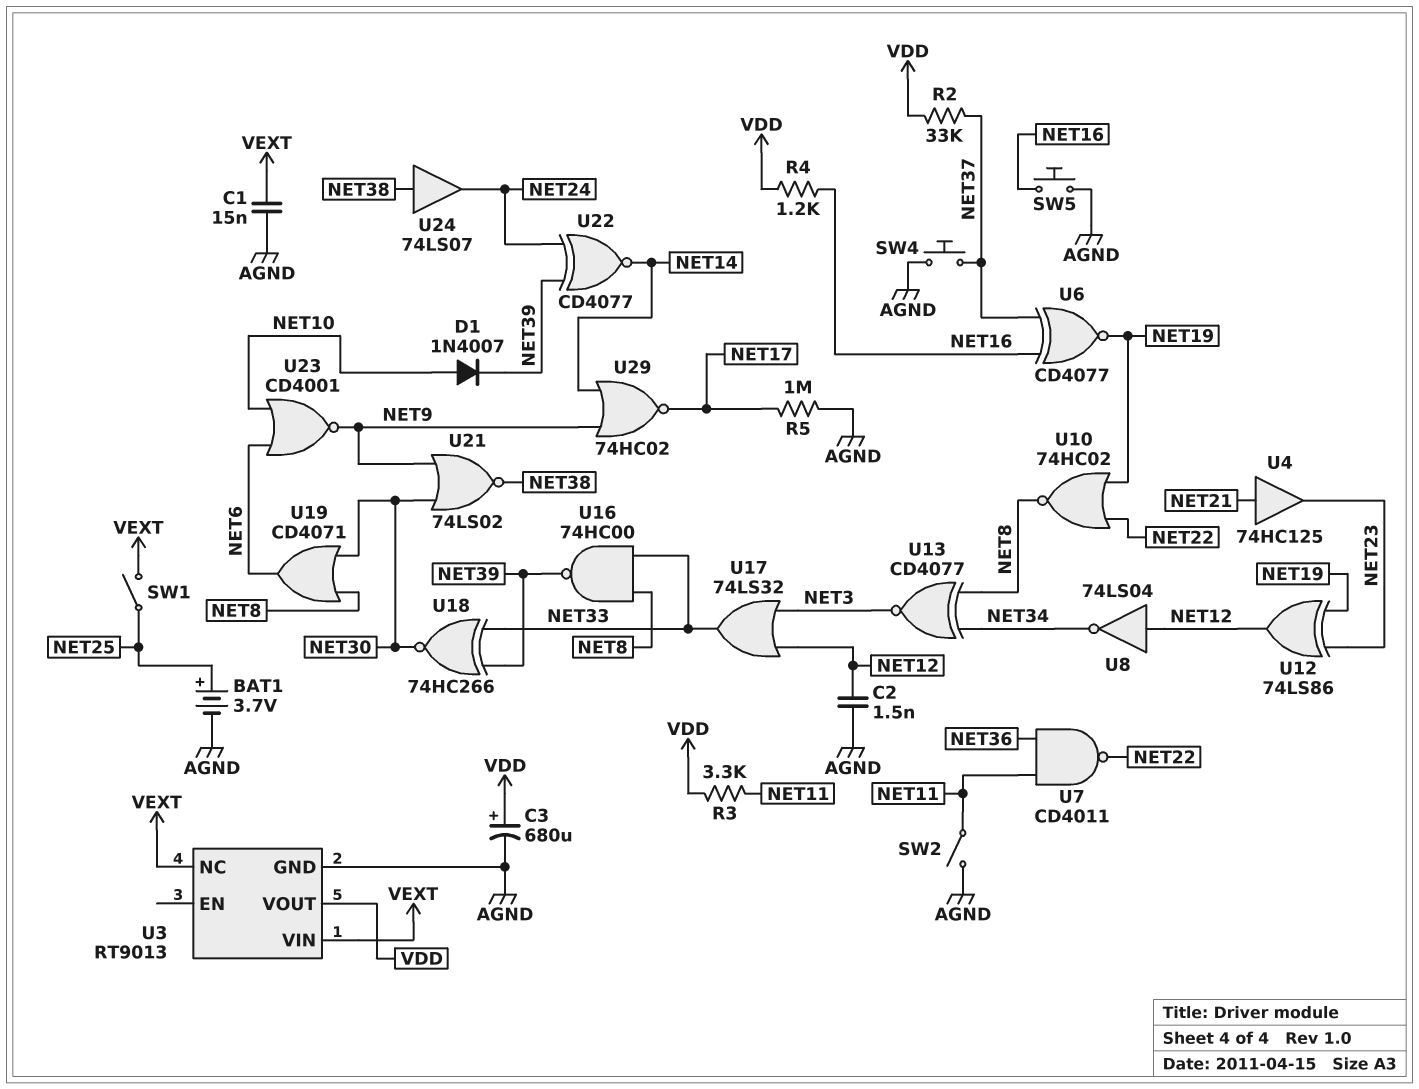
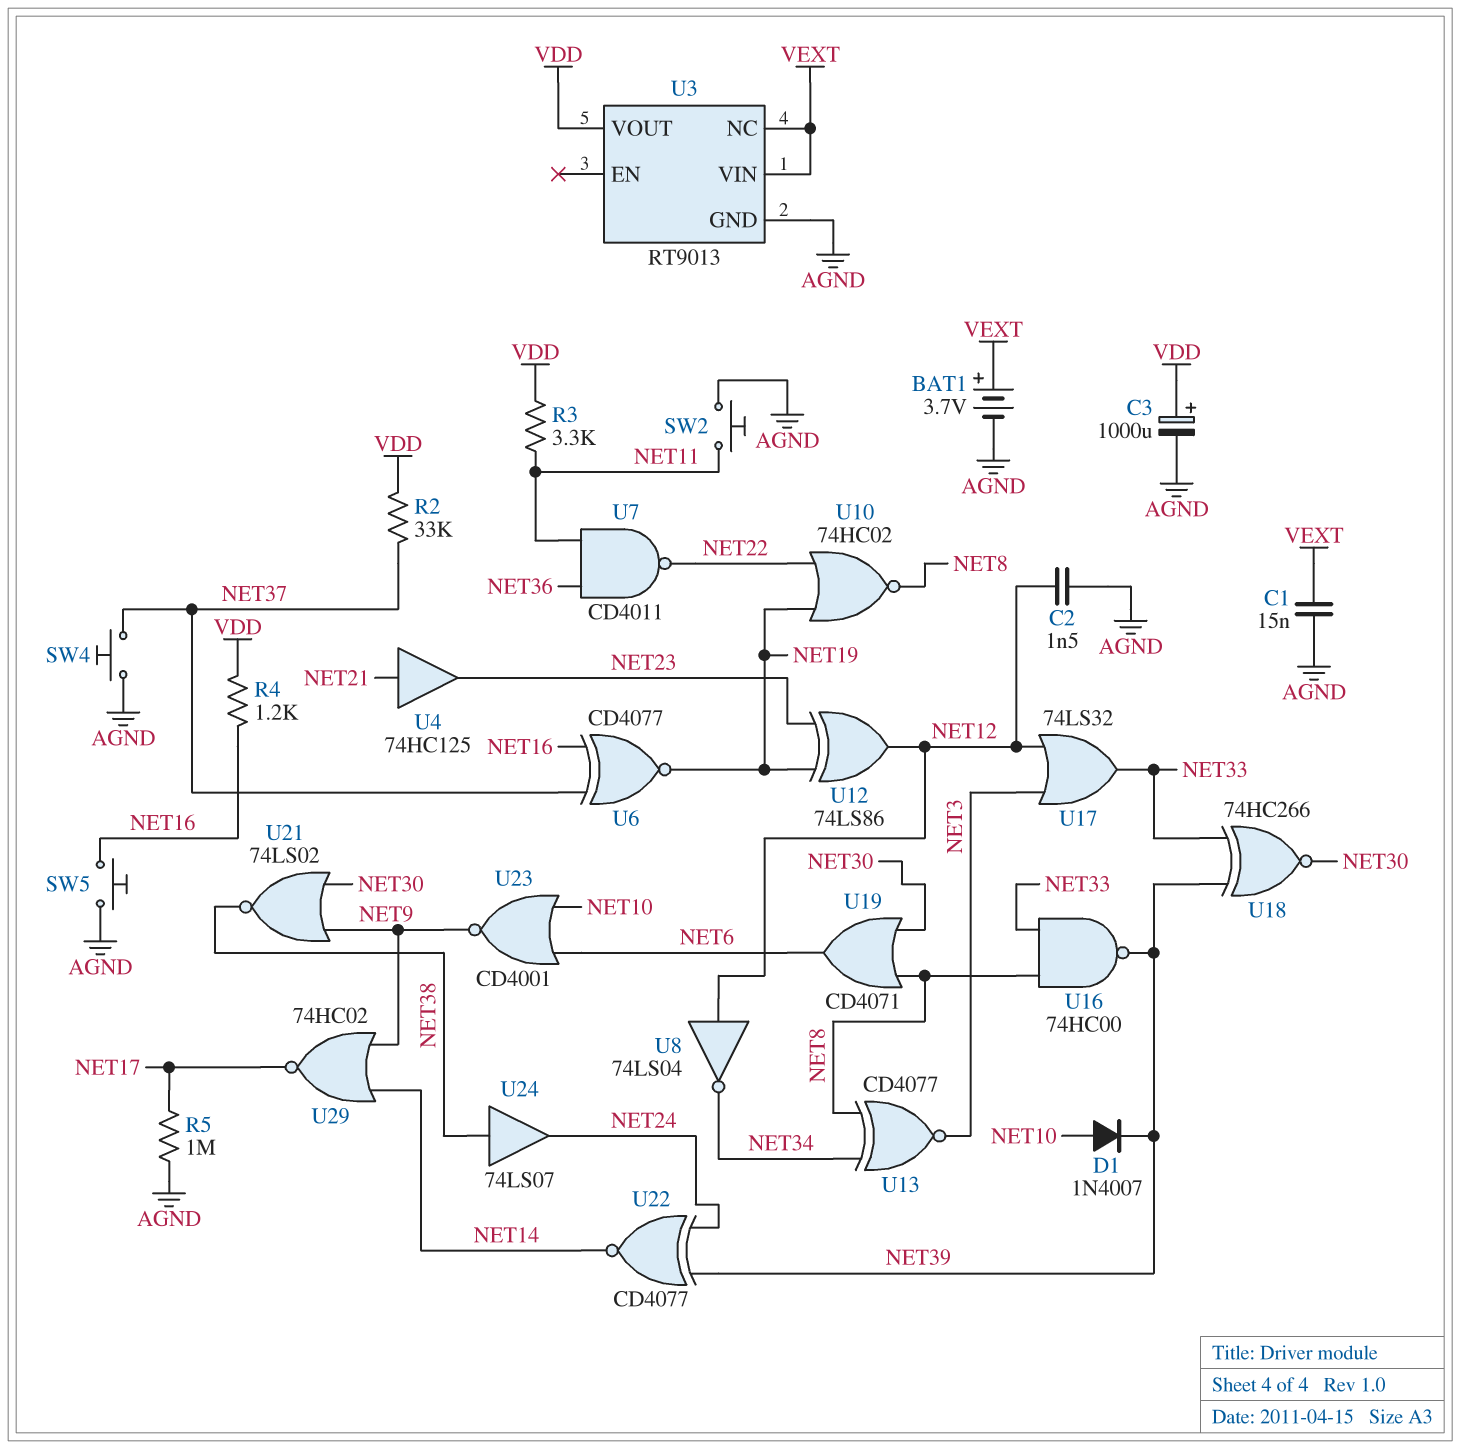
BAT1: 3.7V (plus NET25, minus AGND) -> 3.7V (plus VEXT, minus AGND)
C3: 680uF (plus VDD, minus AGND) -> 1000uF (plus VDD, minus AGND)
SW1: switch (NET25, VEXT) -> none
SW2: switch (AGND, NET11) -> button (AGND, NET11)

